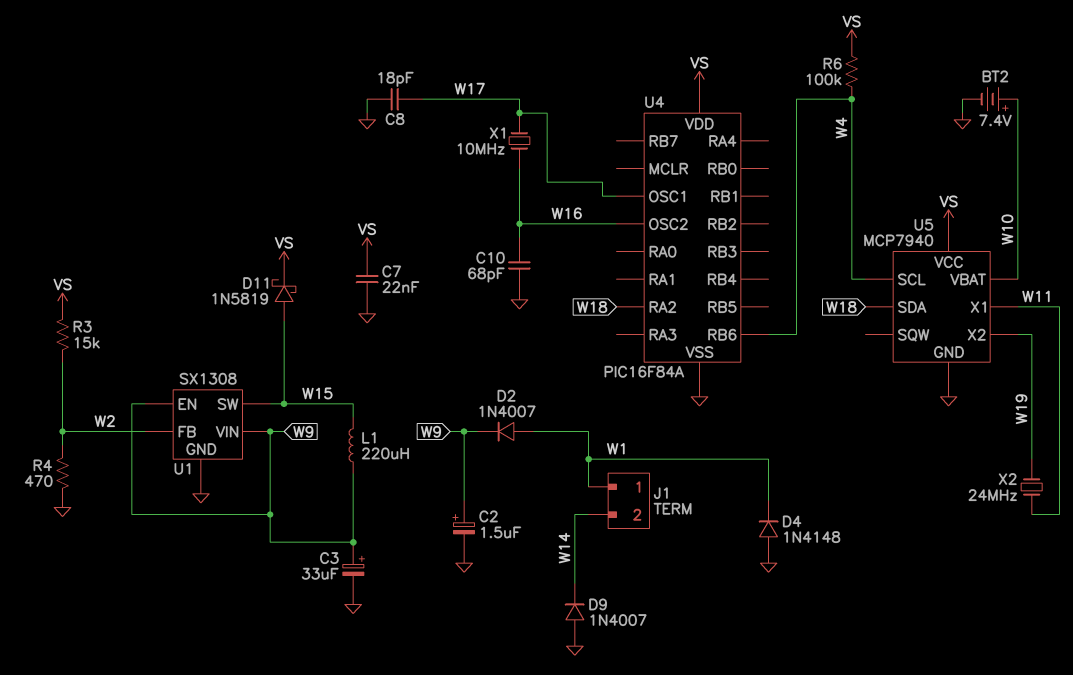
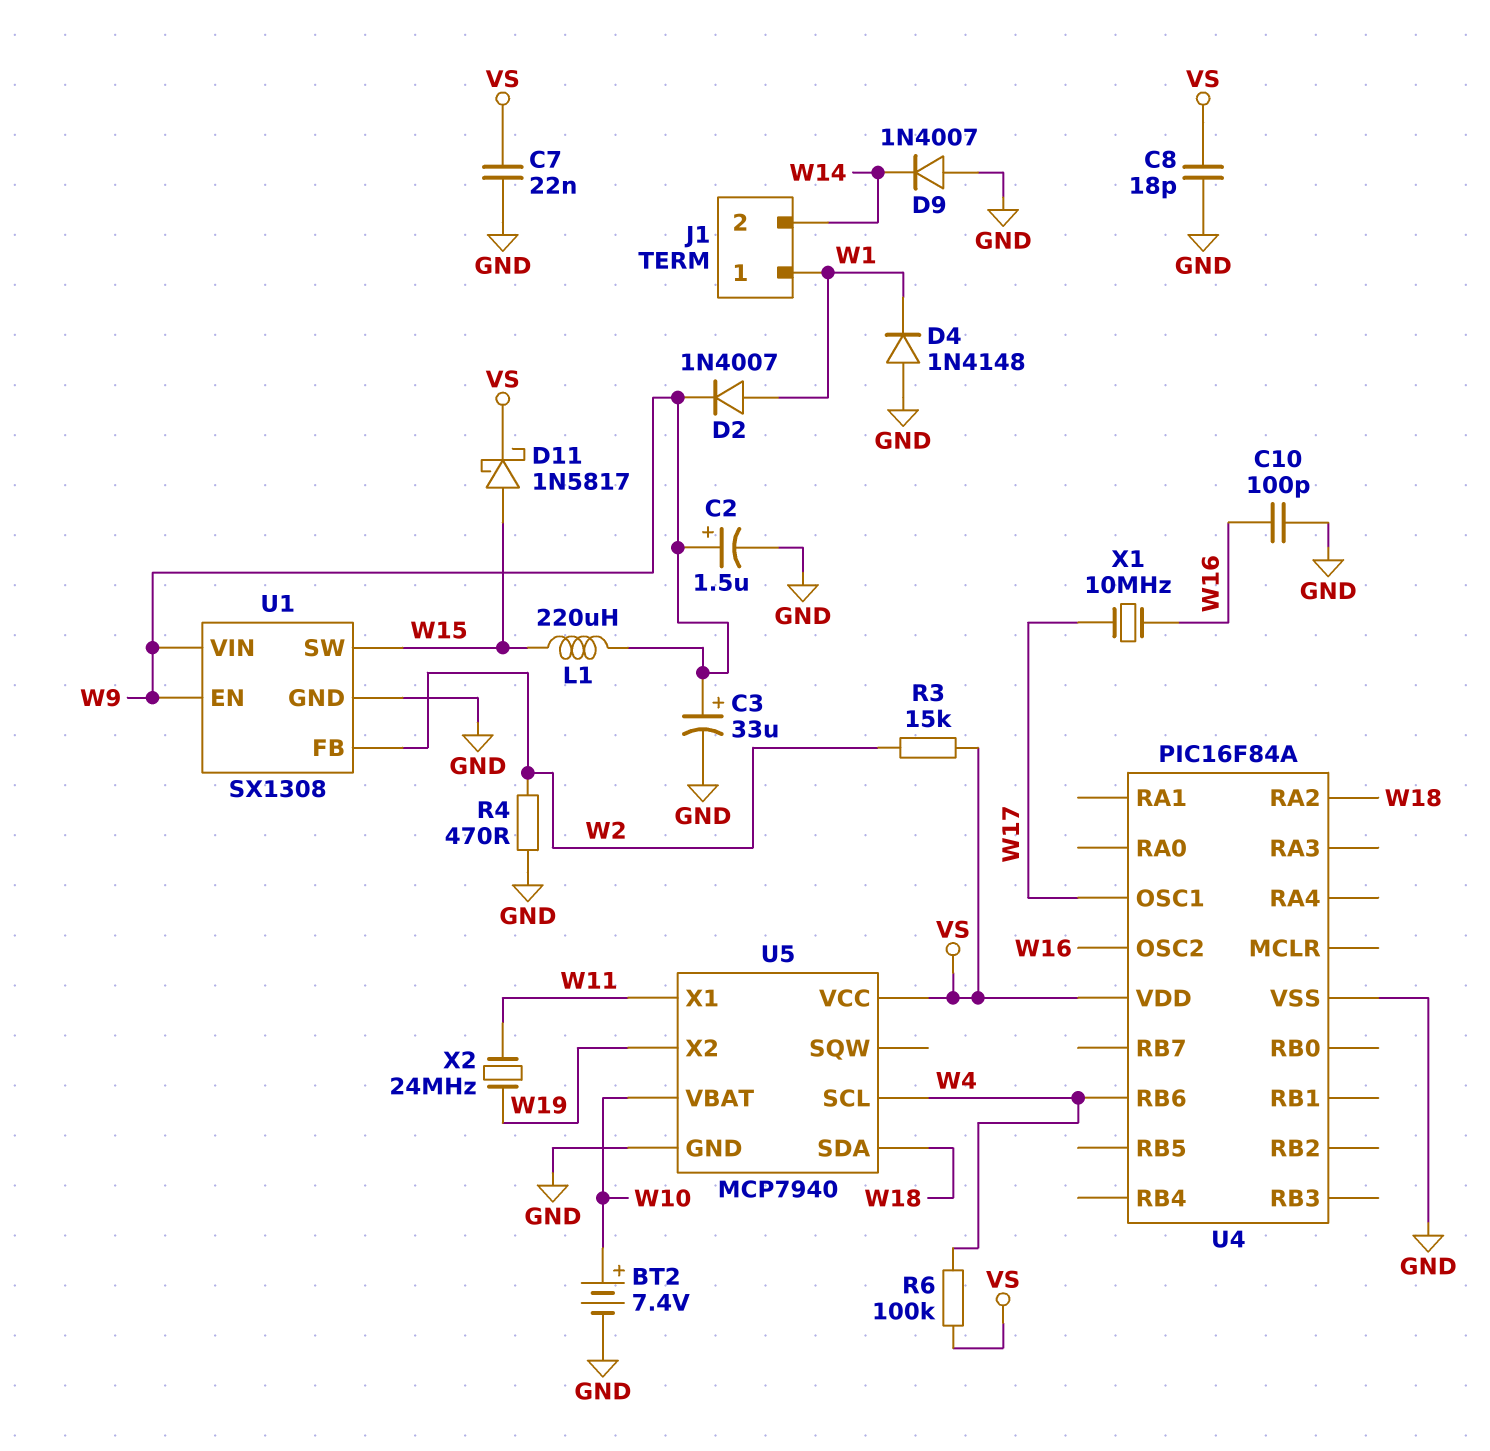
C8: 18pF (GND, W17) -> 18pF (GND, VS)
C10: 68pF (GND, W16) -> 100pF (GND, W16)
D11: schottky 1N5819 (A W15, K VS) -> schottky 1N5817 (A W15, K VS)

